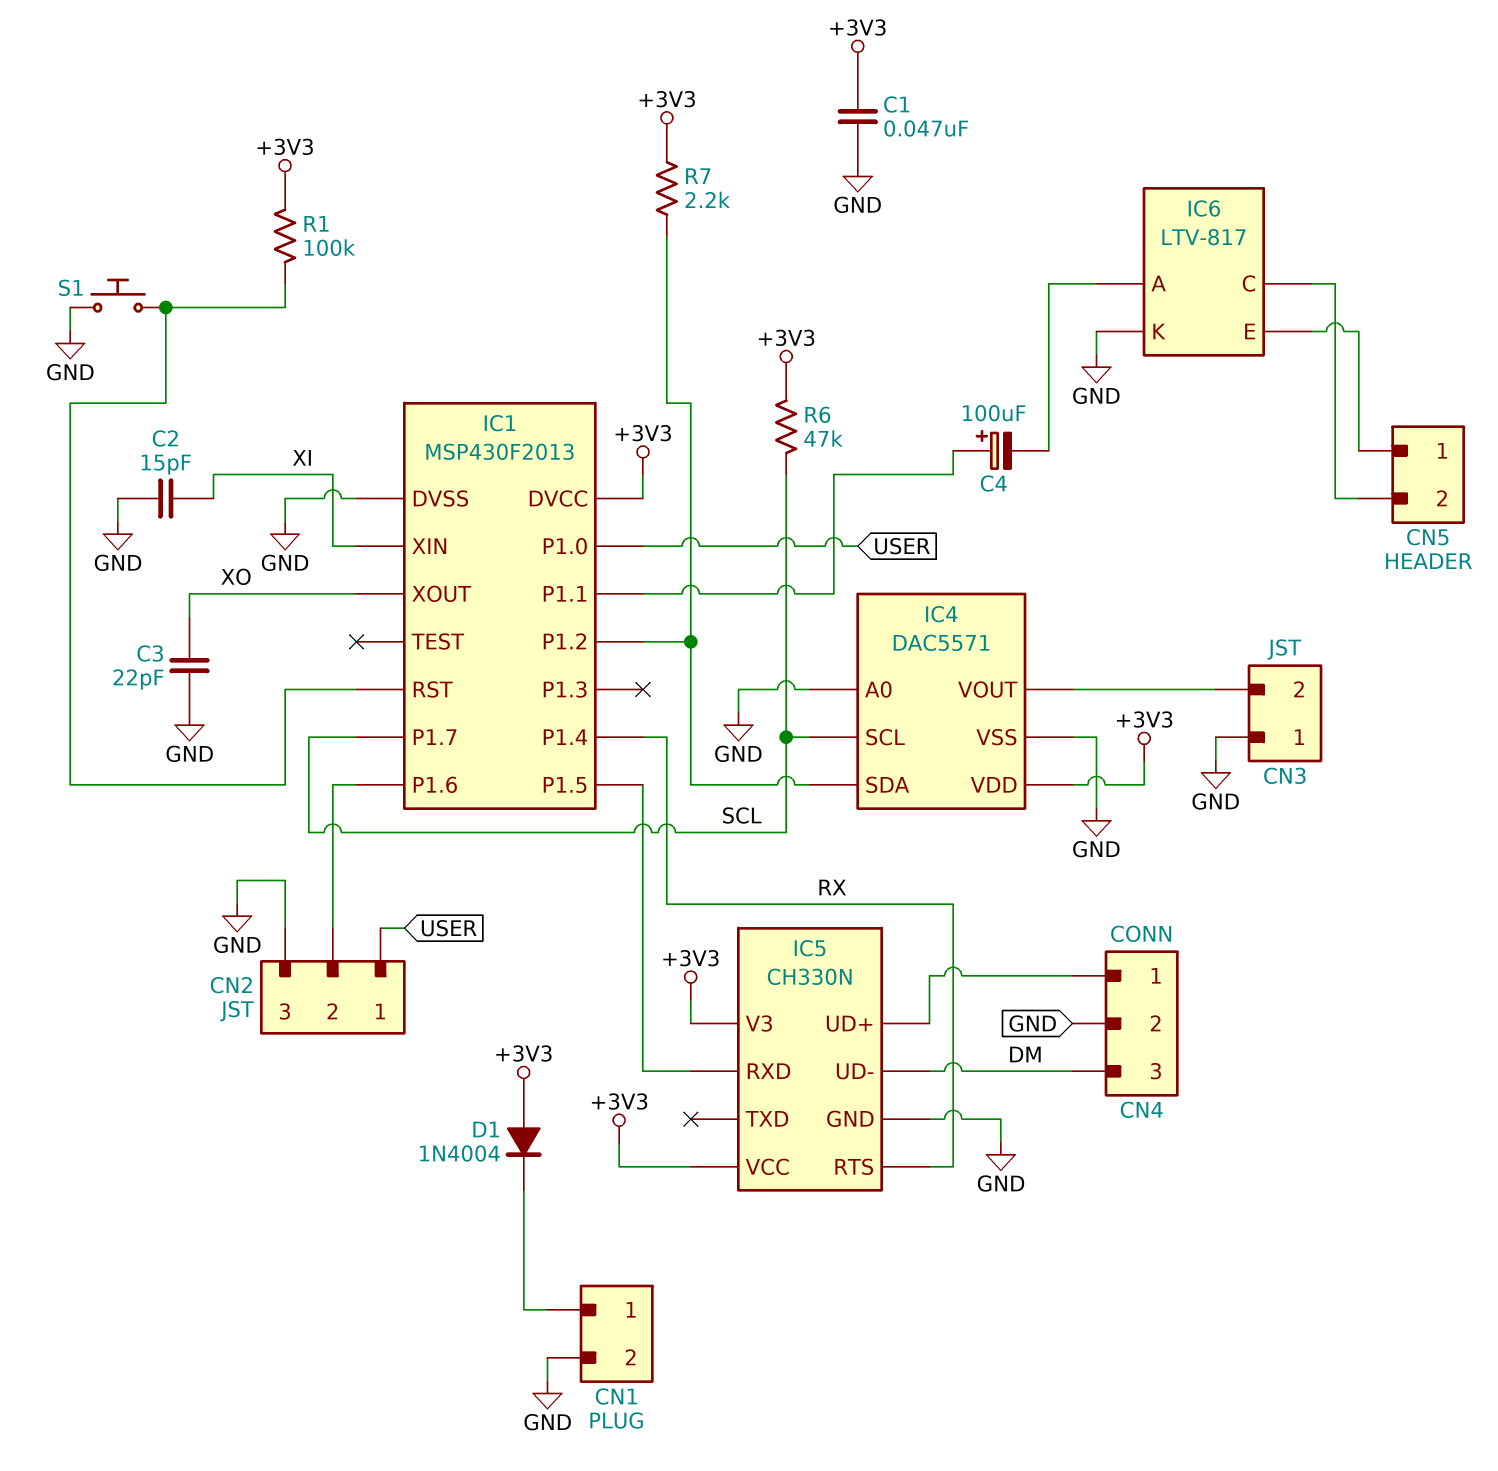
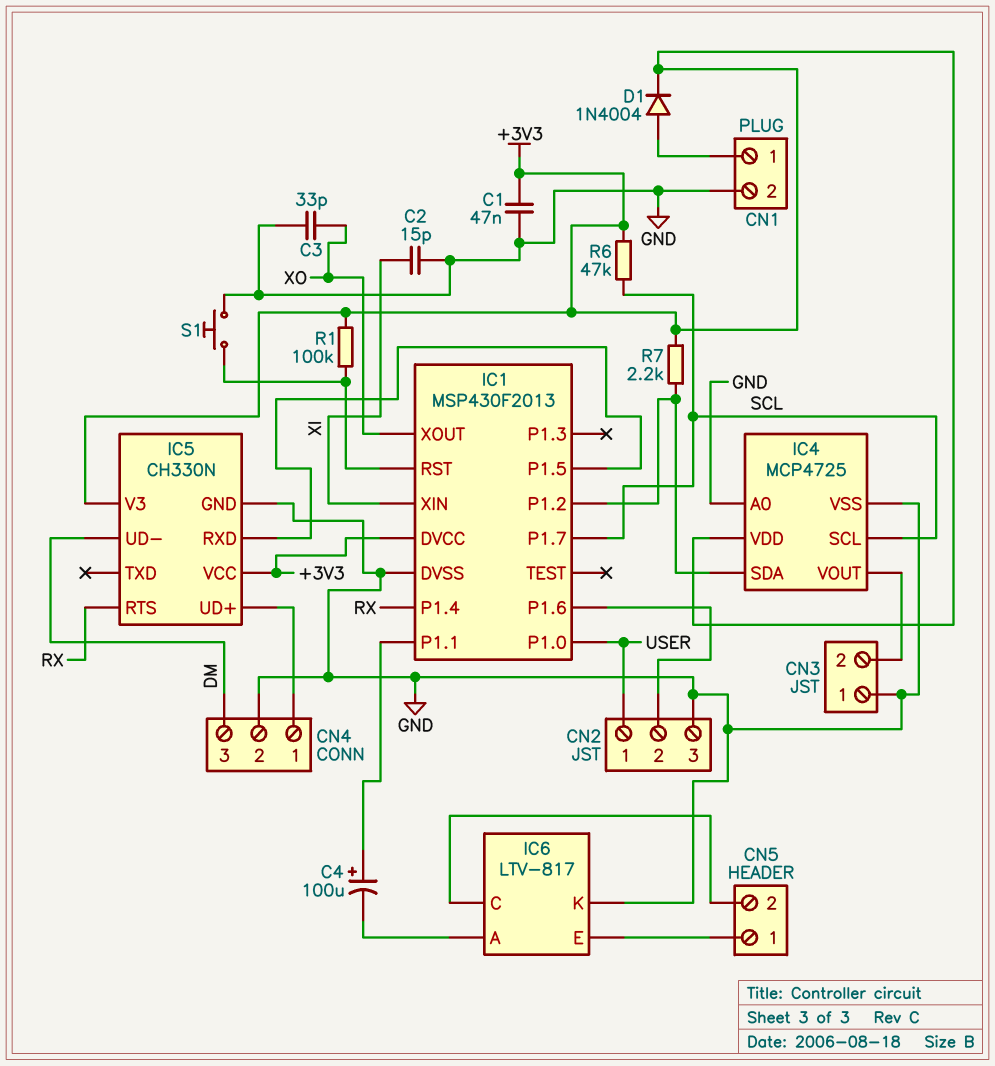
C3: 22pF (GND, XO) -> 33pF (GND, XO)
D1: diode 1N4004 (A +3V3, K CN1/1) -> diode 1N4004 (A CN1/1, K +3V3)
IC4: DAC5571 -> MCP4725

